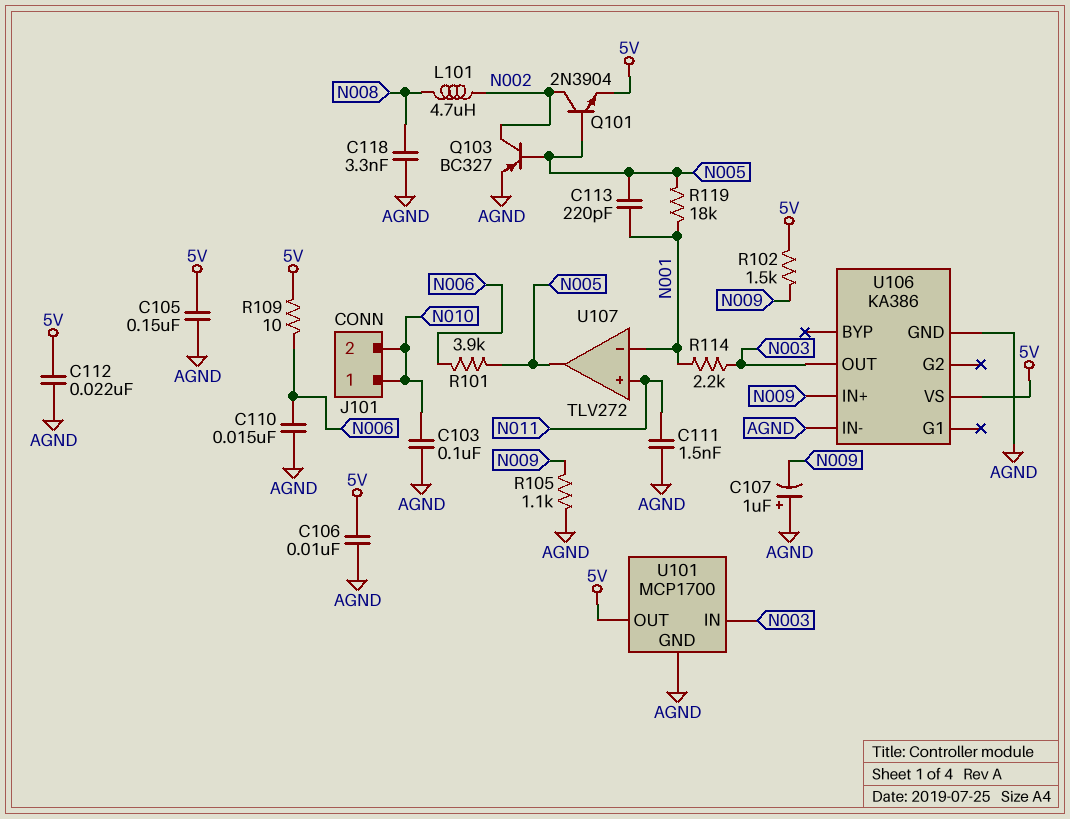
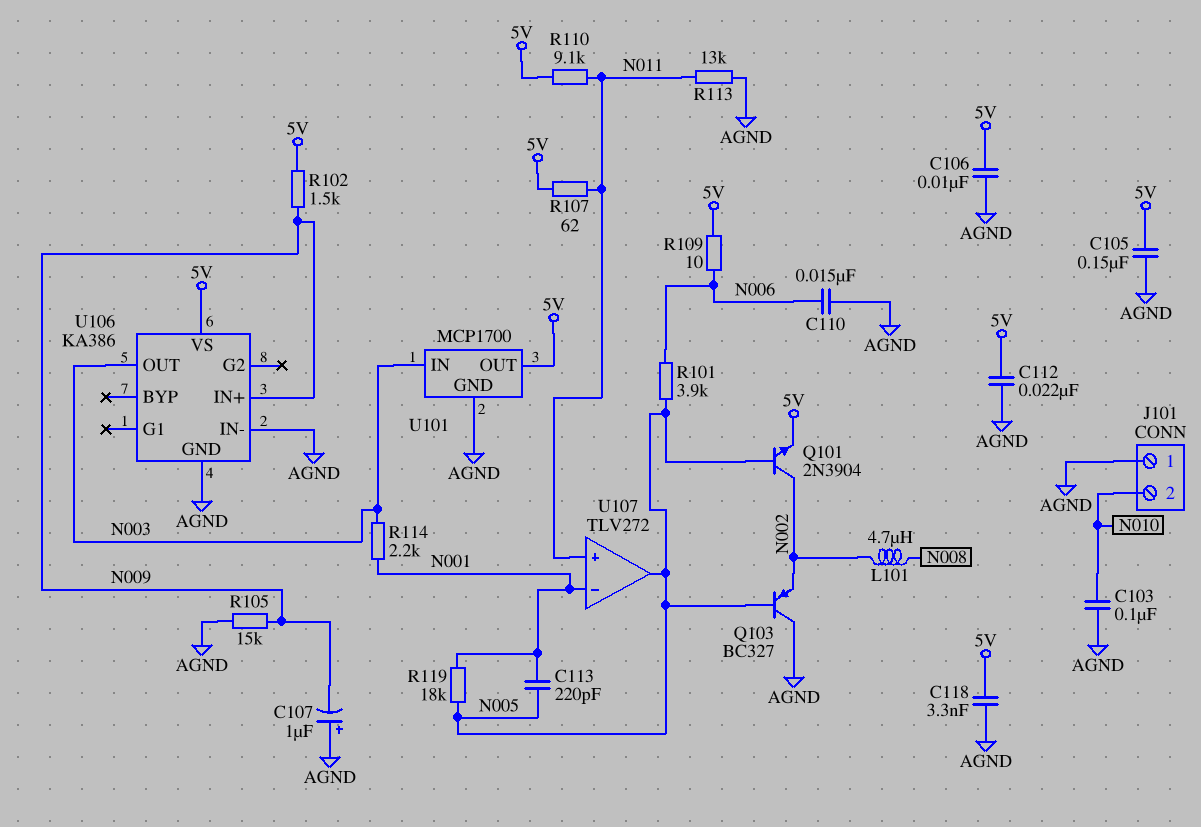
C111: 1.5nF (AGND, N011) -> none
C118: 3.3nF (AGND, N008) -> 3.3nF (5V, AGND)
J101 pin 1: N010 -> AGND
Q103: PNP BC327 (B N005, C N002, E AGND) -> PNP BC327 (B N005, C AGND, E N002)
R105: 1.1k (AGND, N009) -> 15k (AGND, N009)
R107: none -> 62 (5V, N011)
R110: none -> 9.1k (5V, N011)
R113: none -> 13k (AGND, N011)

